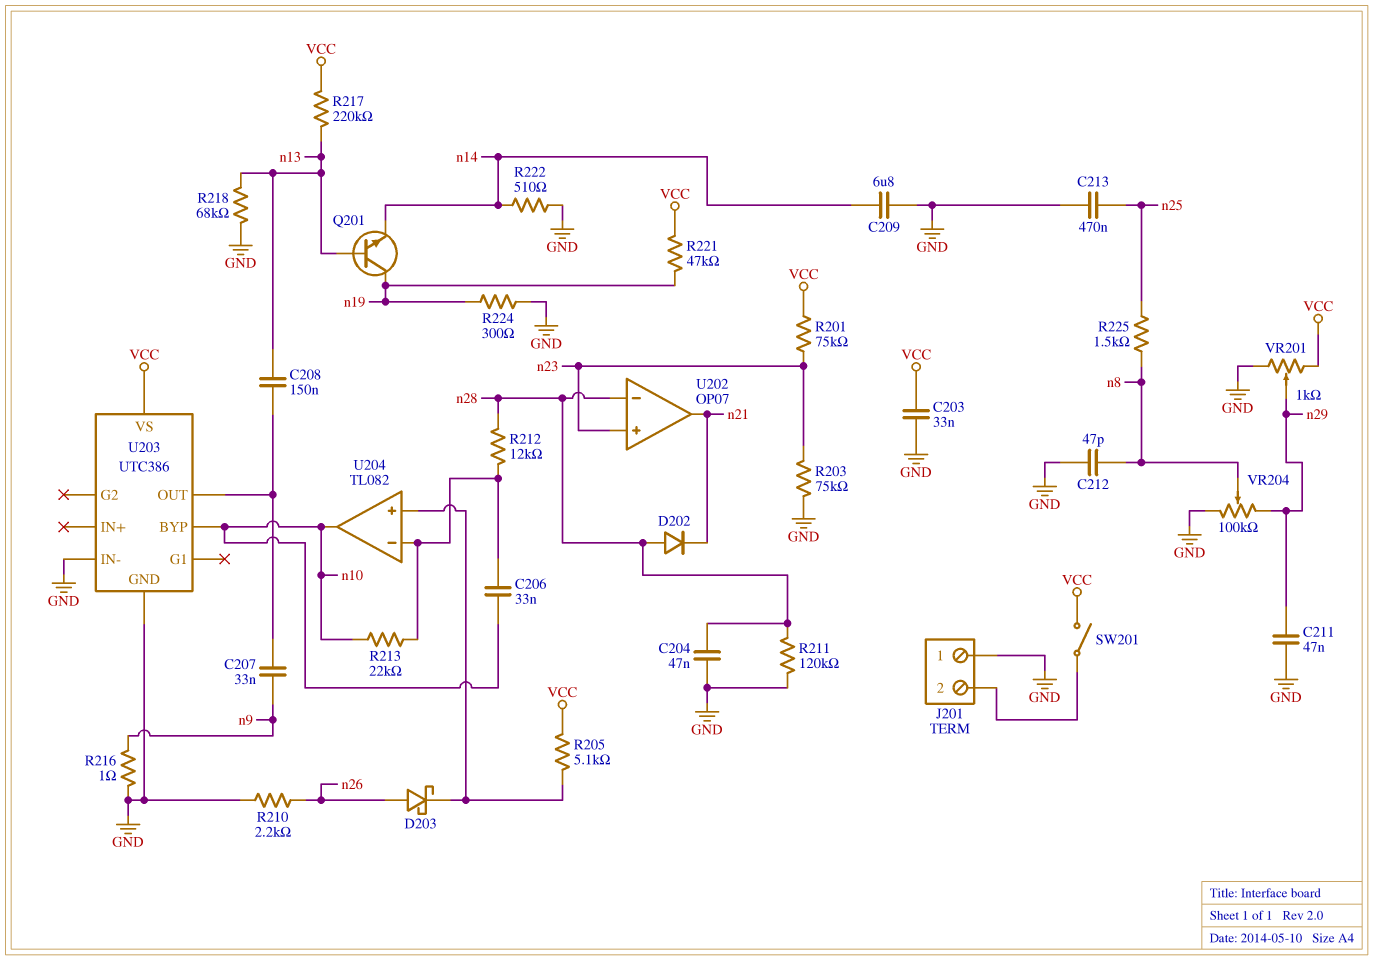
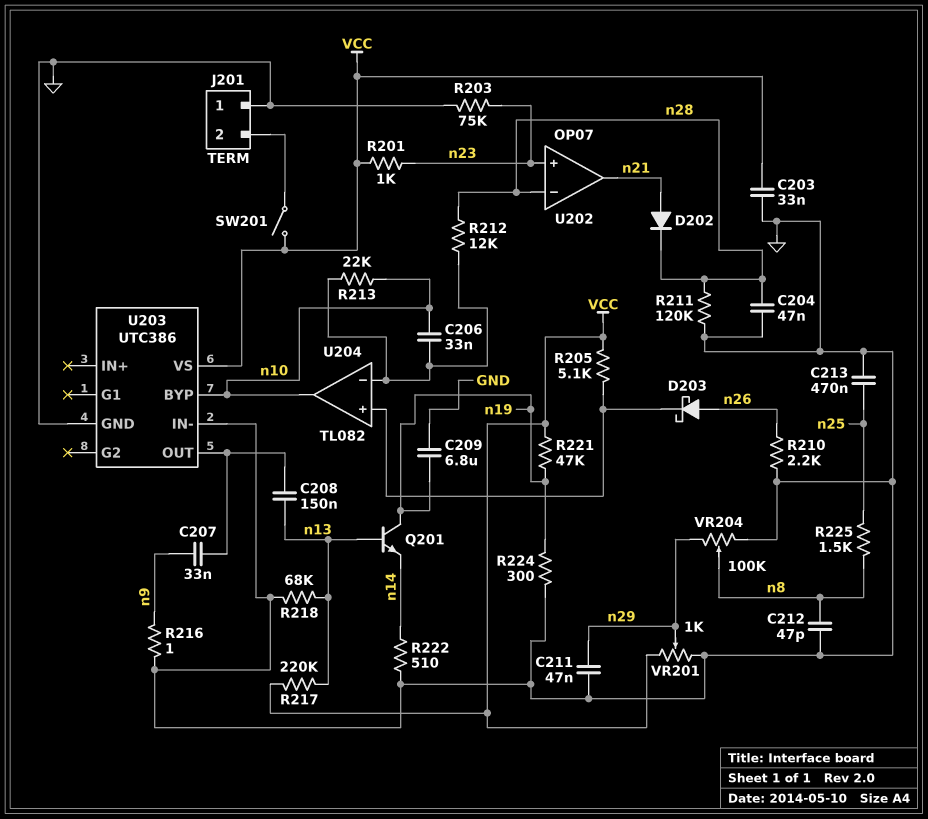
C209: 6.8uF (GND, n14) -> 6.8uF (GND, n19)
D202: diode (A n28, K n21) -> diode (A n21, K n28)
R201: 75k (VCC, n23) -> 1k (VCC, n23)

